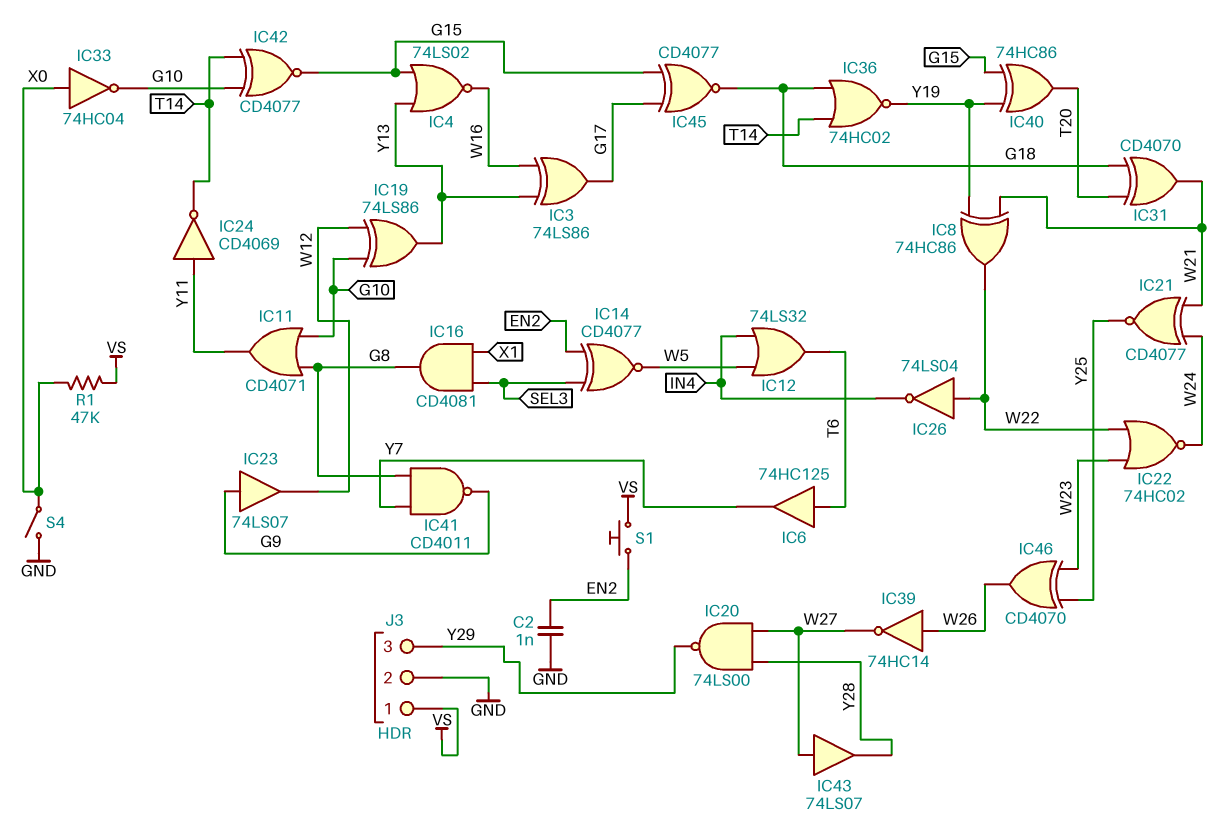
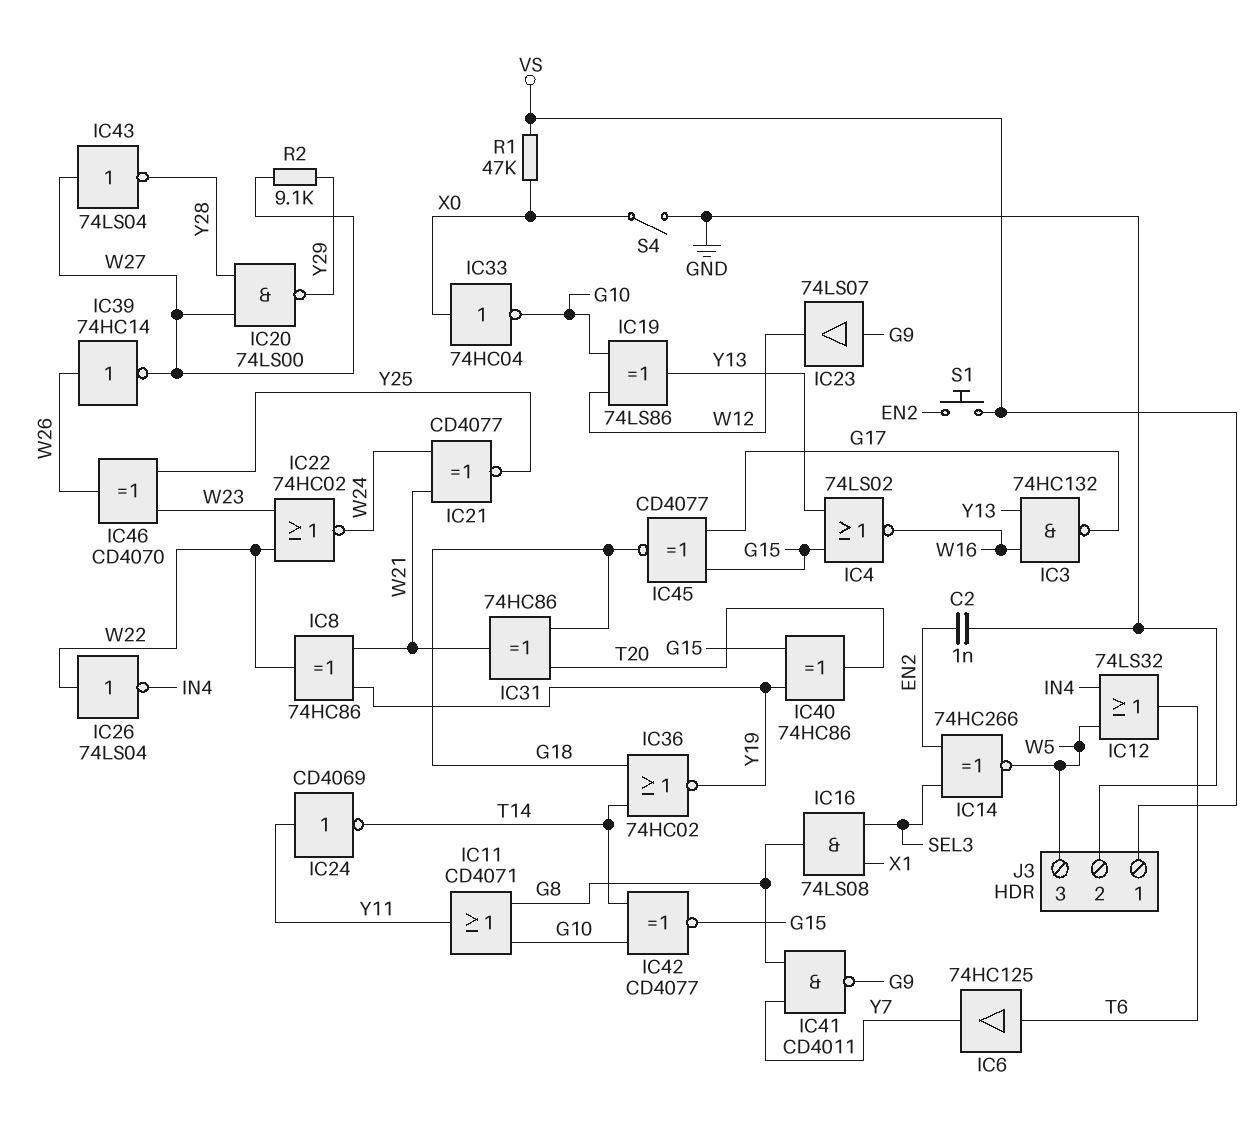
IC3: XOR 74LS86 (in W16, in Y13, out G17) -> NAND 74HC132 (in W16, in Y13, out G17)
IC14: XNOR CD4077 (in EN2, in SEL3, out W5) -> XNOR 74HC266 (in EN2, in SEL3, out W5)
IC16: AND CD4081 (in SEL3, in X1, out G8) -> AND 74LS08 (in SEL3, in X1, out G8)
IC31: XOR CD4070 (in G18, in T20, out W21) -> XOR 74HC86 (in G18, in T20, out W21)
IC43: buffer 74LS07 (in W27, out Y28) -> NOT 74LS04 (in W27, out Y28)
J3 pin 3: Y29 -> W5
R2: none -> 9.1k (W27, Y29)

